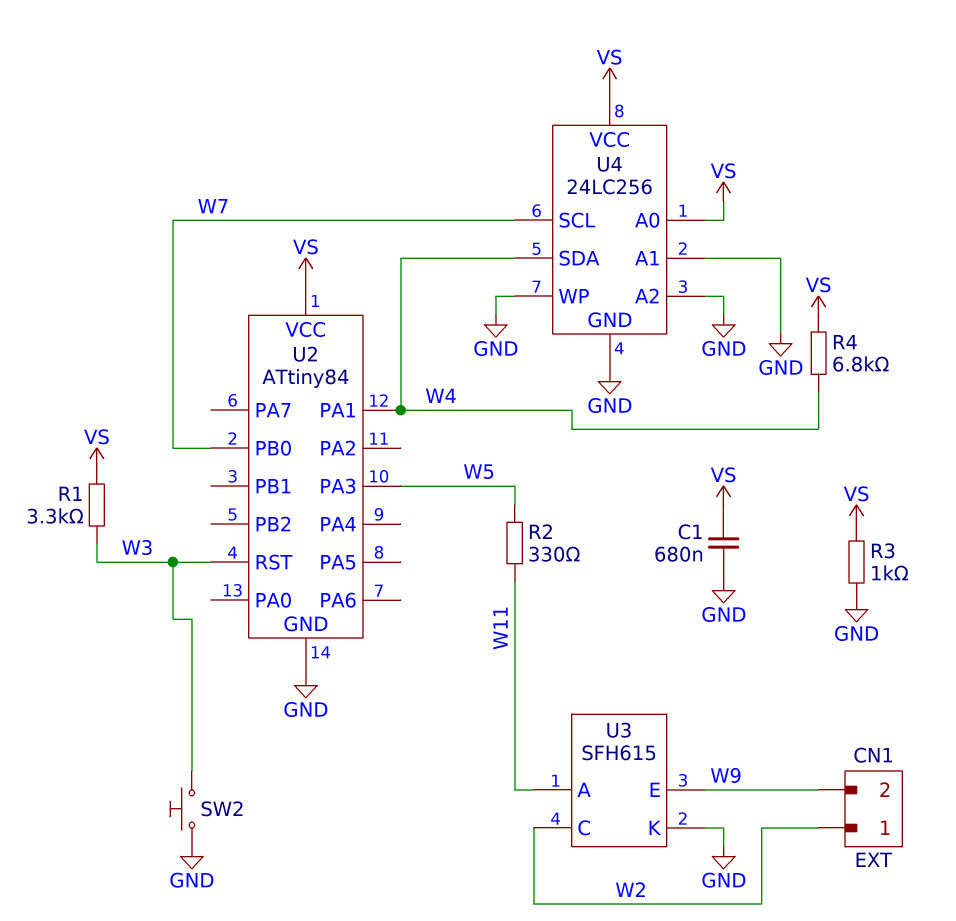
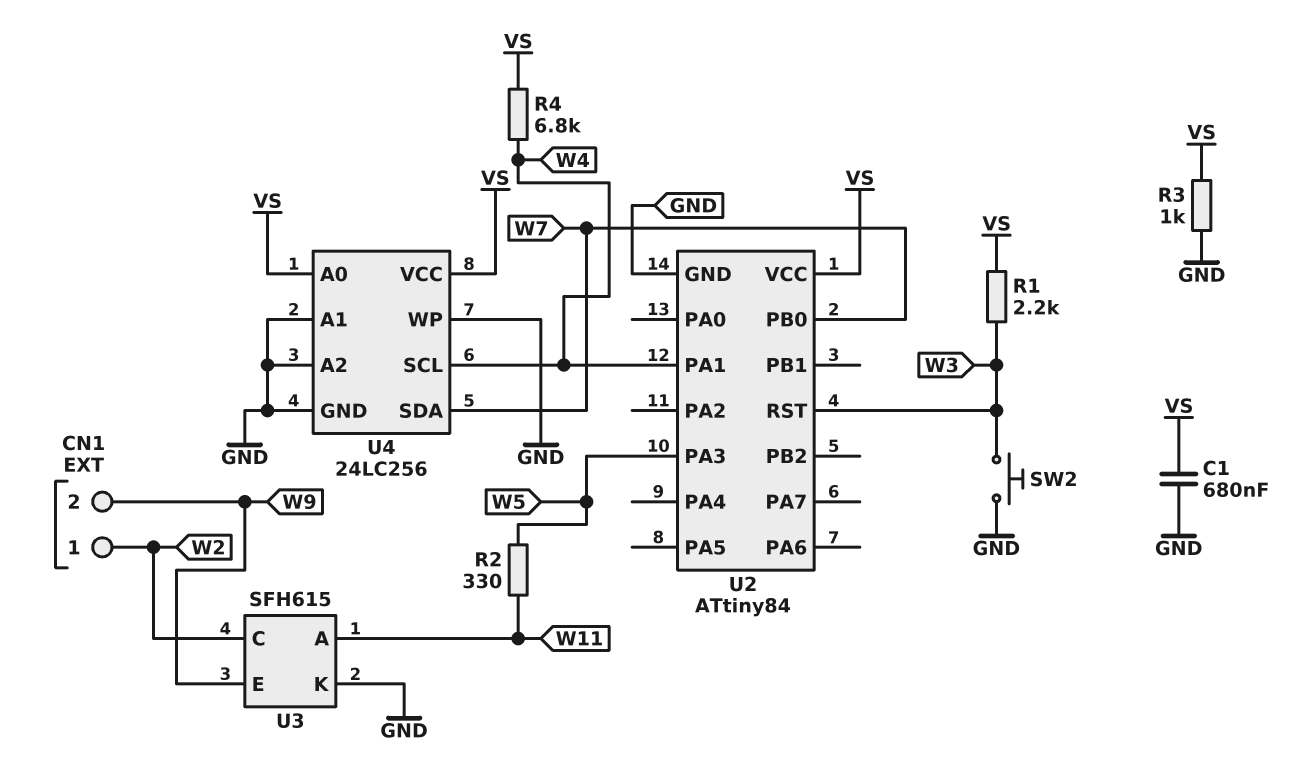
R1: 3.3k (VS, W3) -> 2.2k (VS, W3)
U4 pin SCL: W7 -> W4
U4 pin SDA: W4 -> W7

